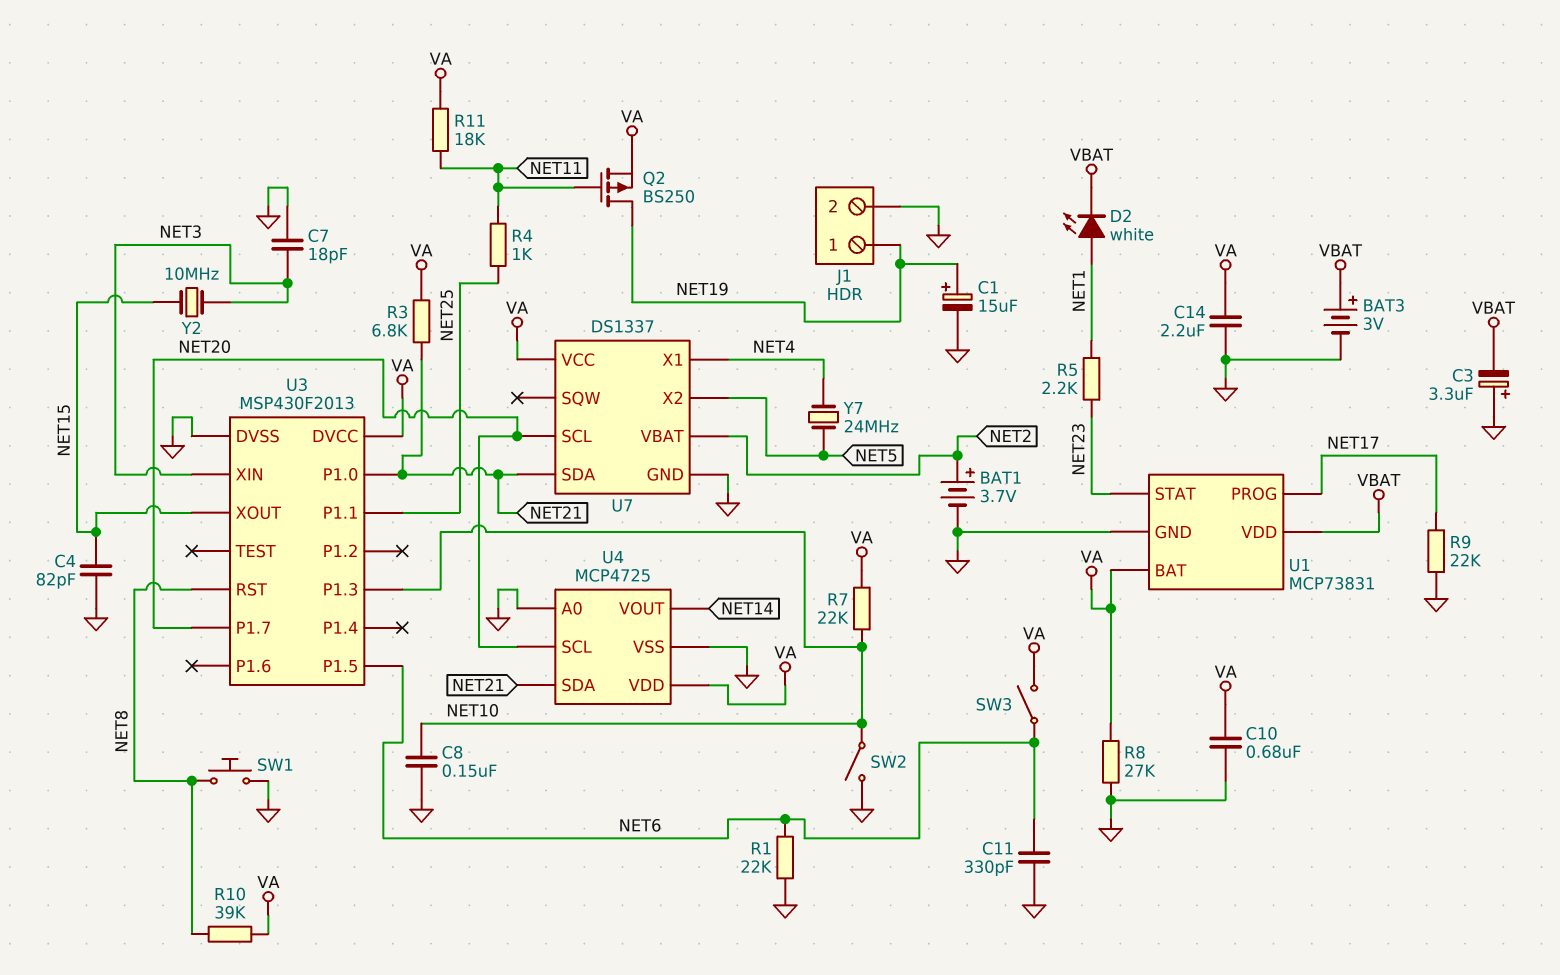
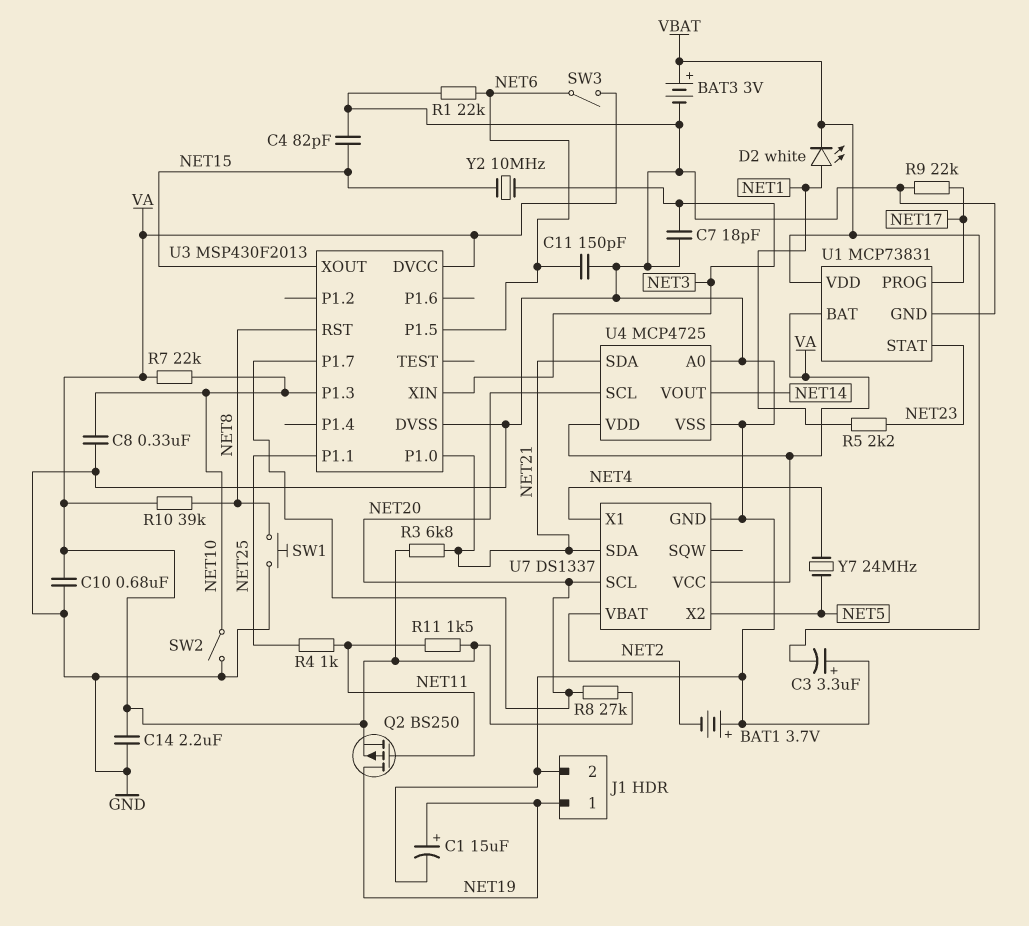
BAT1: 3.7V (plus NET2, minus GND) -> 3.7V (plus GND, minus NET2)
C8: 150nF (GND, NET10) -> 330nF (GND, NET10)
C11: 330pF (GND, NET6) -> 150pF (GND, NET6)
R8: 27k (GND, VA) -> 27k (NET20, VA)
R11: 18k (NET11, VA) -> 1.5k (NET11, VA)

